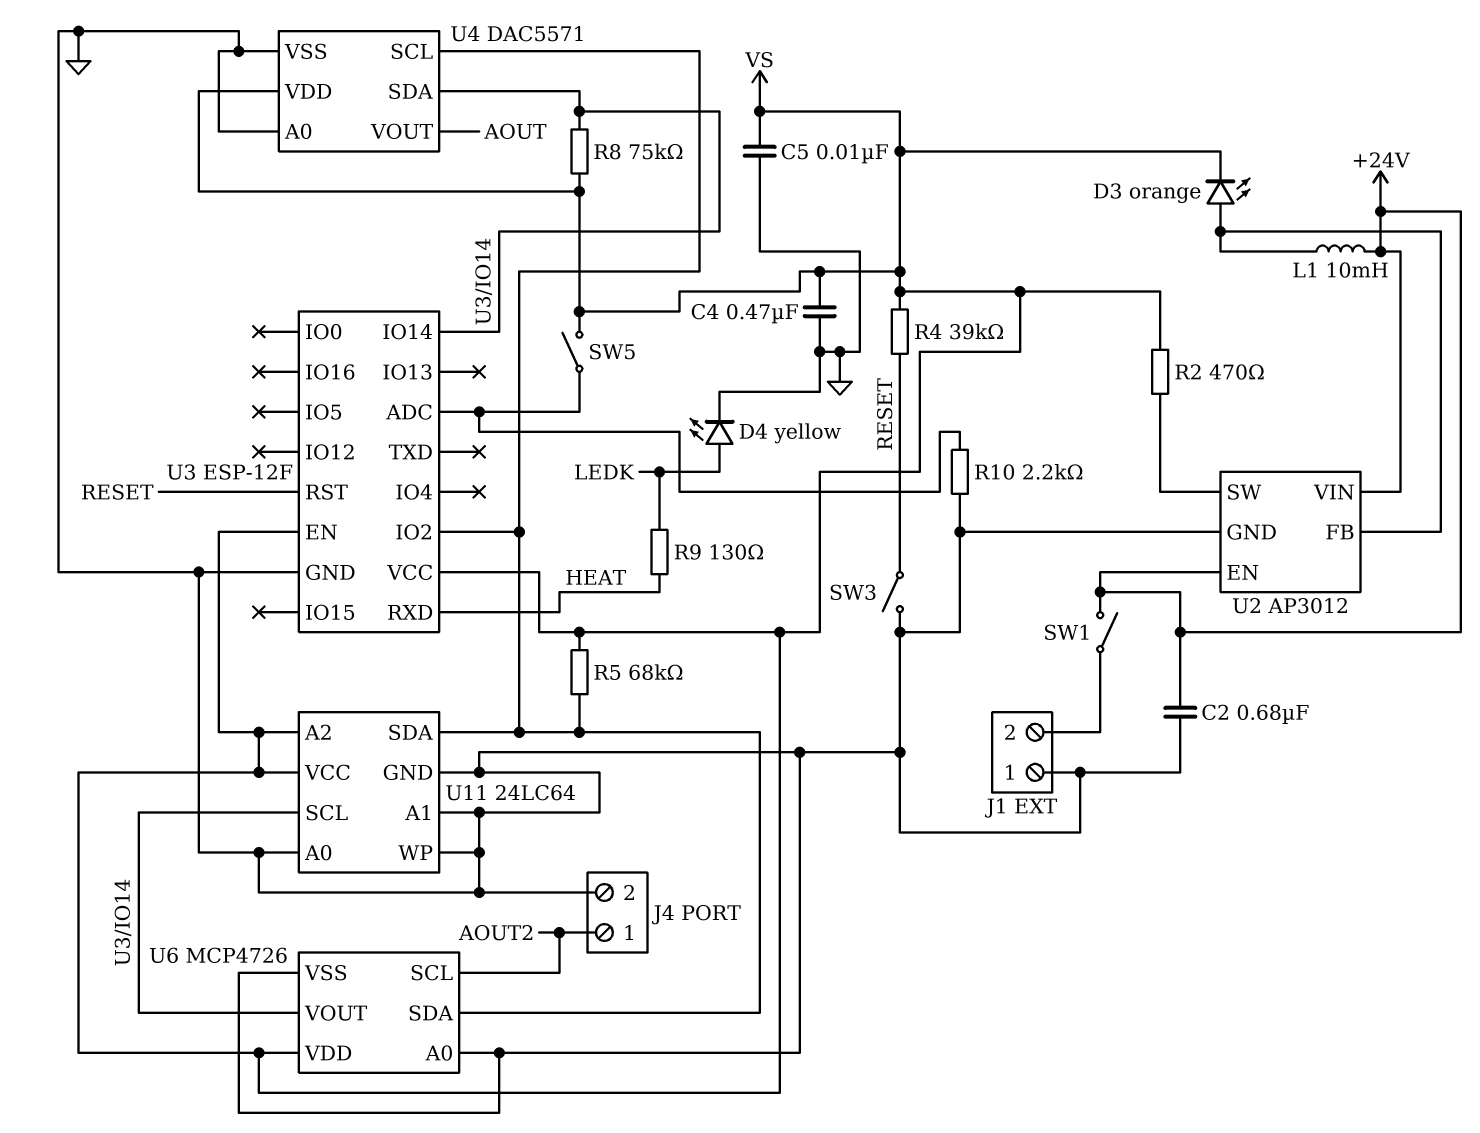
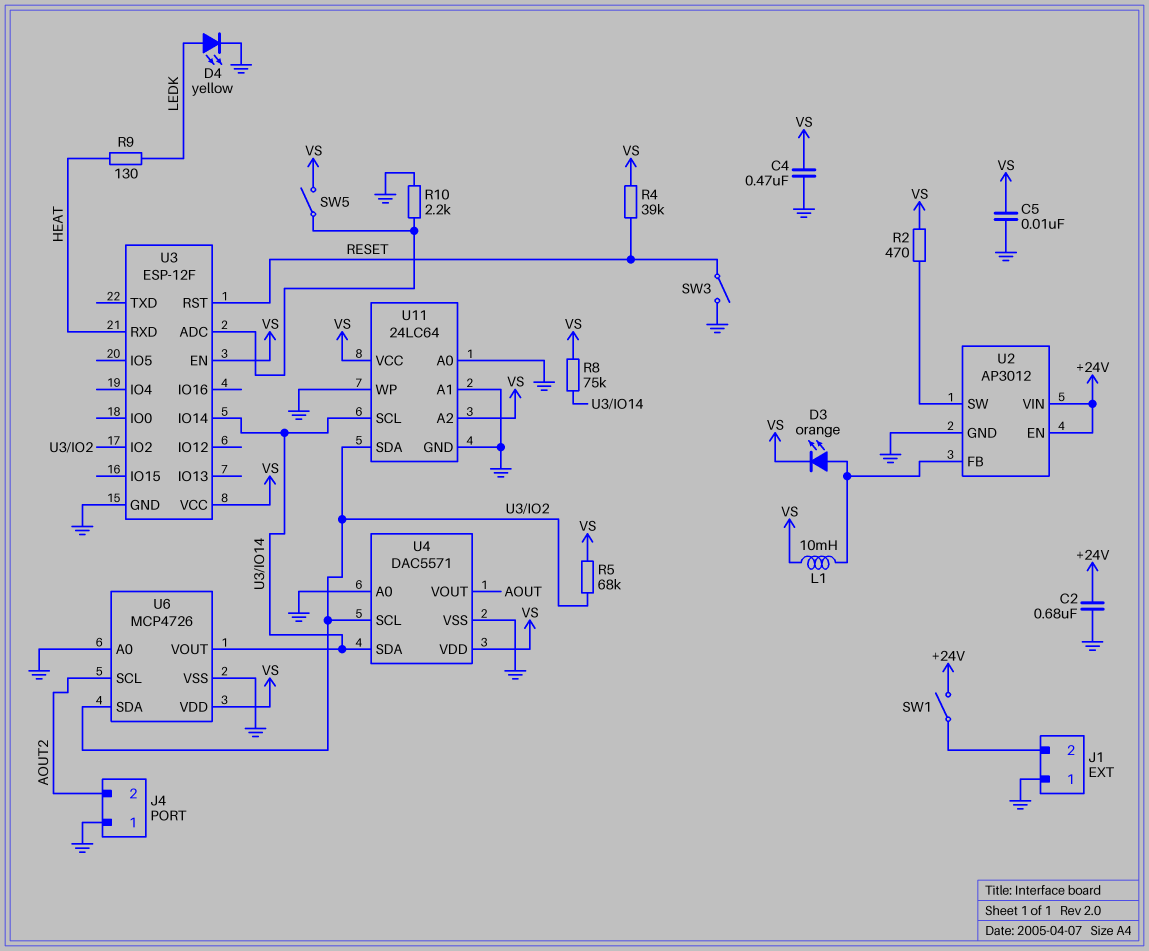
J4 pin 1: AOUT2 -> GND
J4 pin 2: GND -> AOUT2
L1: 10mH (+24V, U2/FB) -> 10mH (U2/FB, VS)

